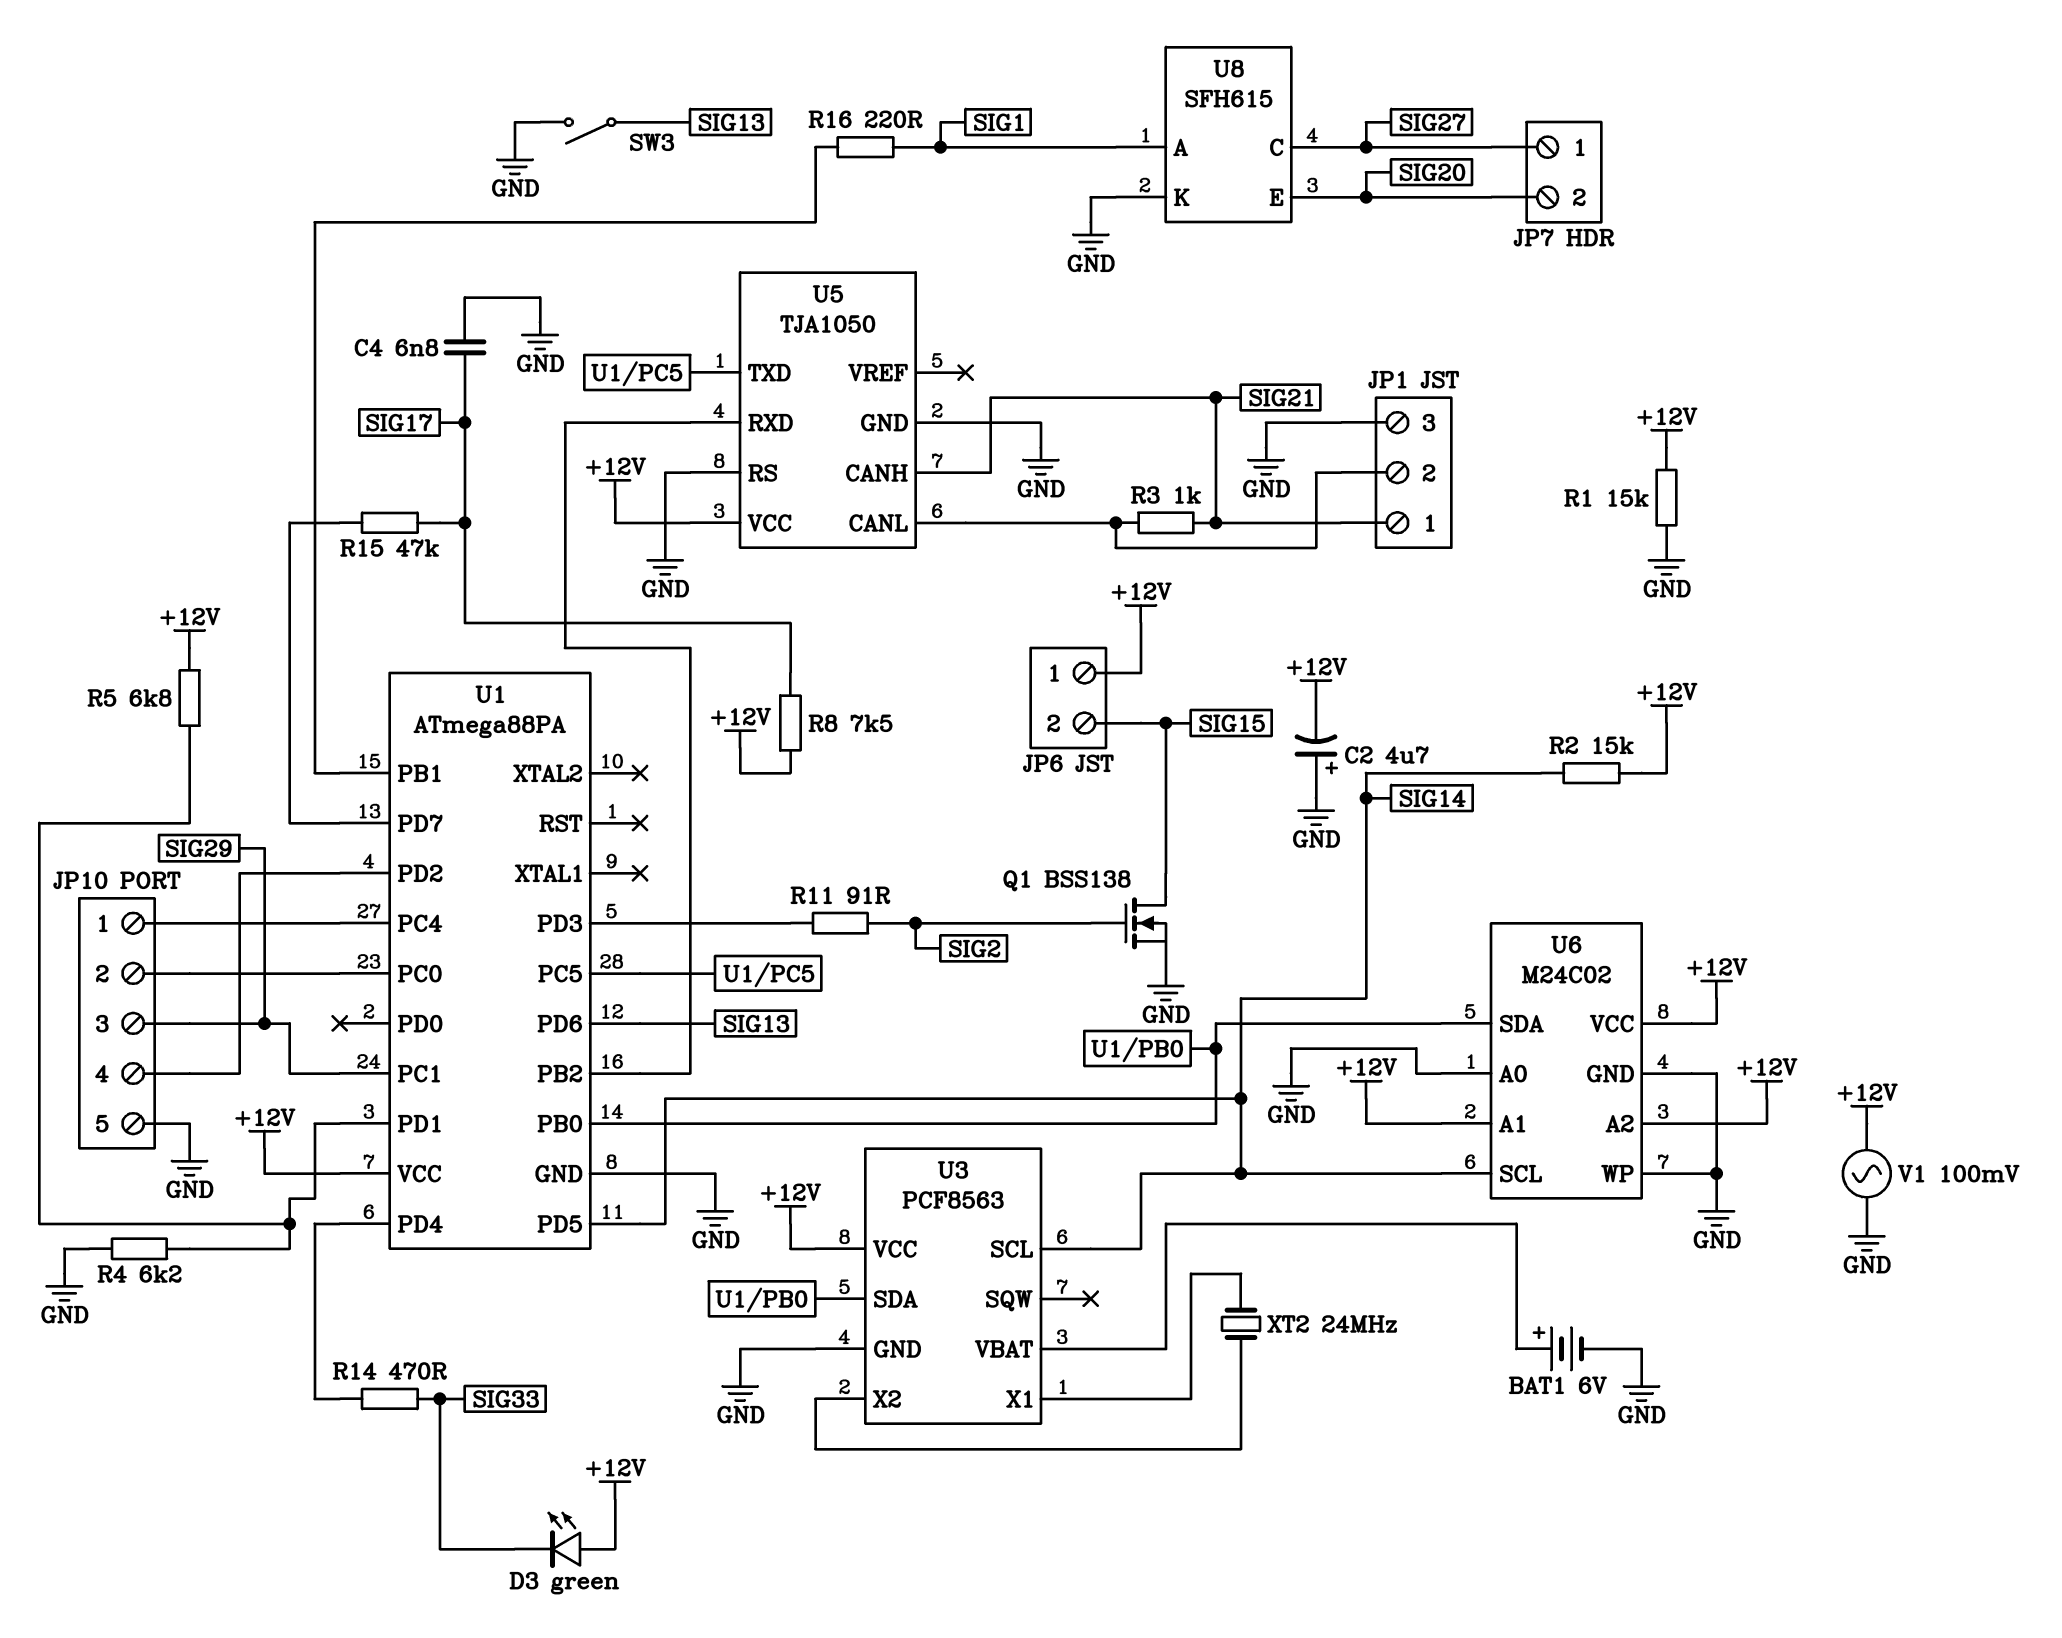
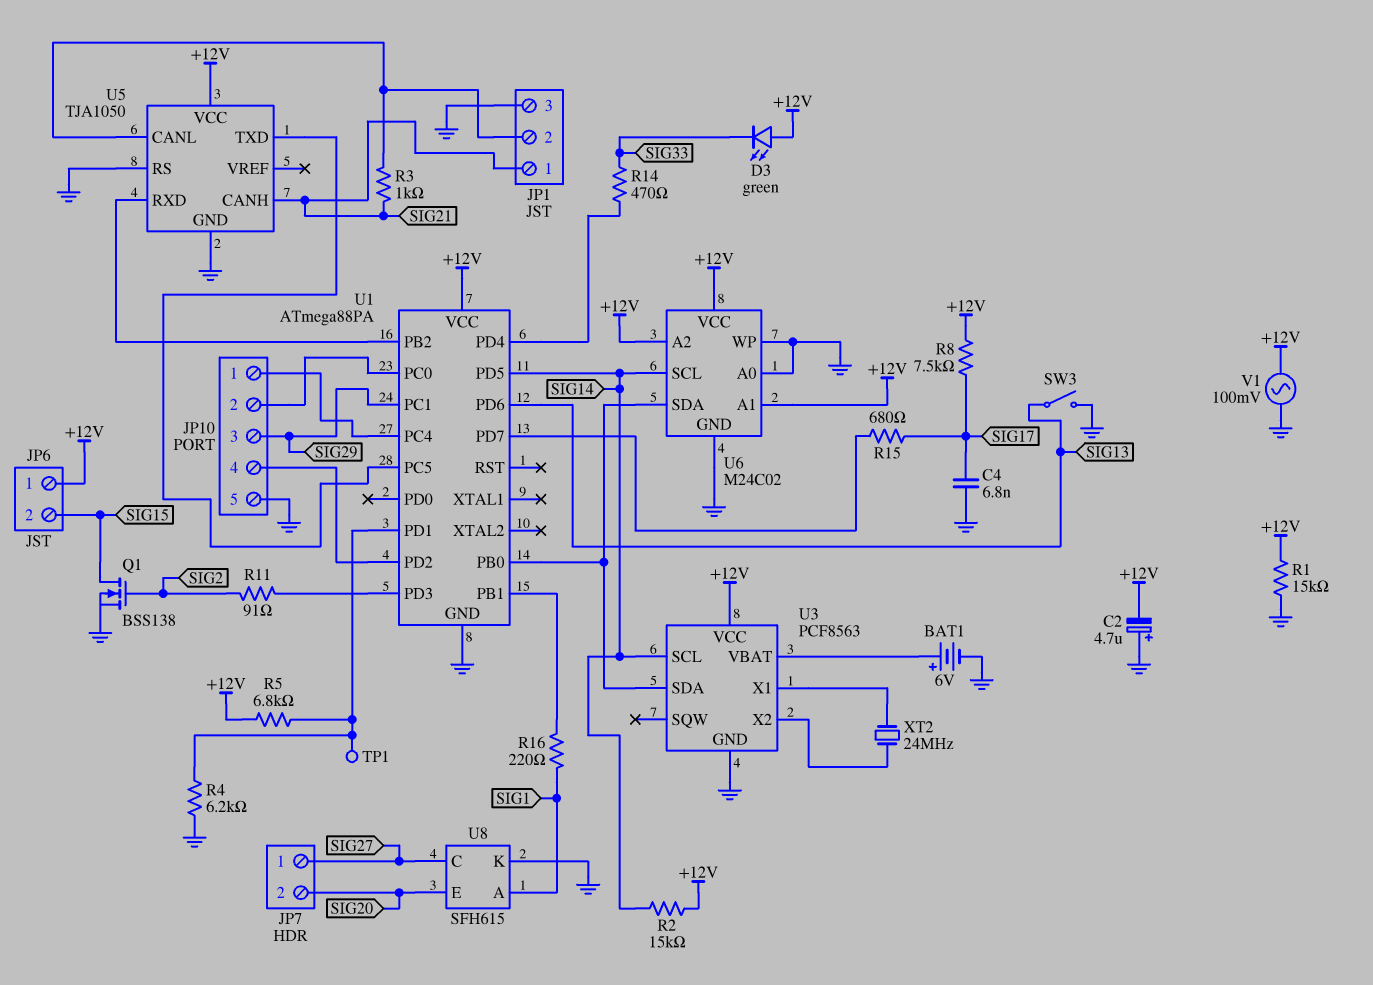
R15: 47k (SIG17, U1/PD7) -> 680 (SIG17, U1/PD7)
TP1: none -> test point (U1/PD1)

